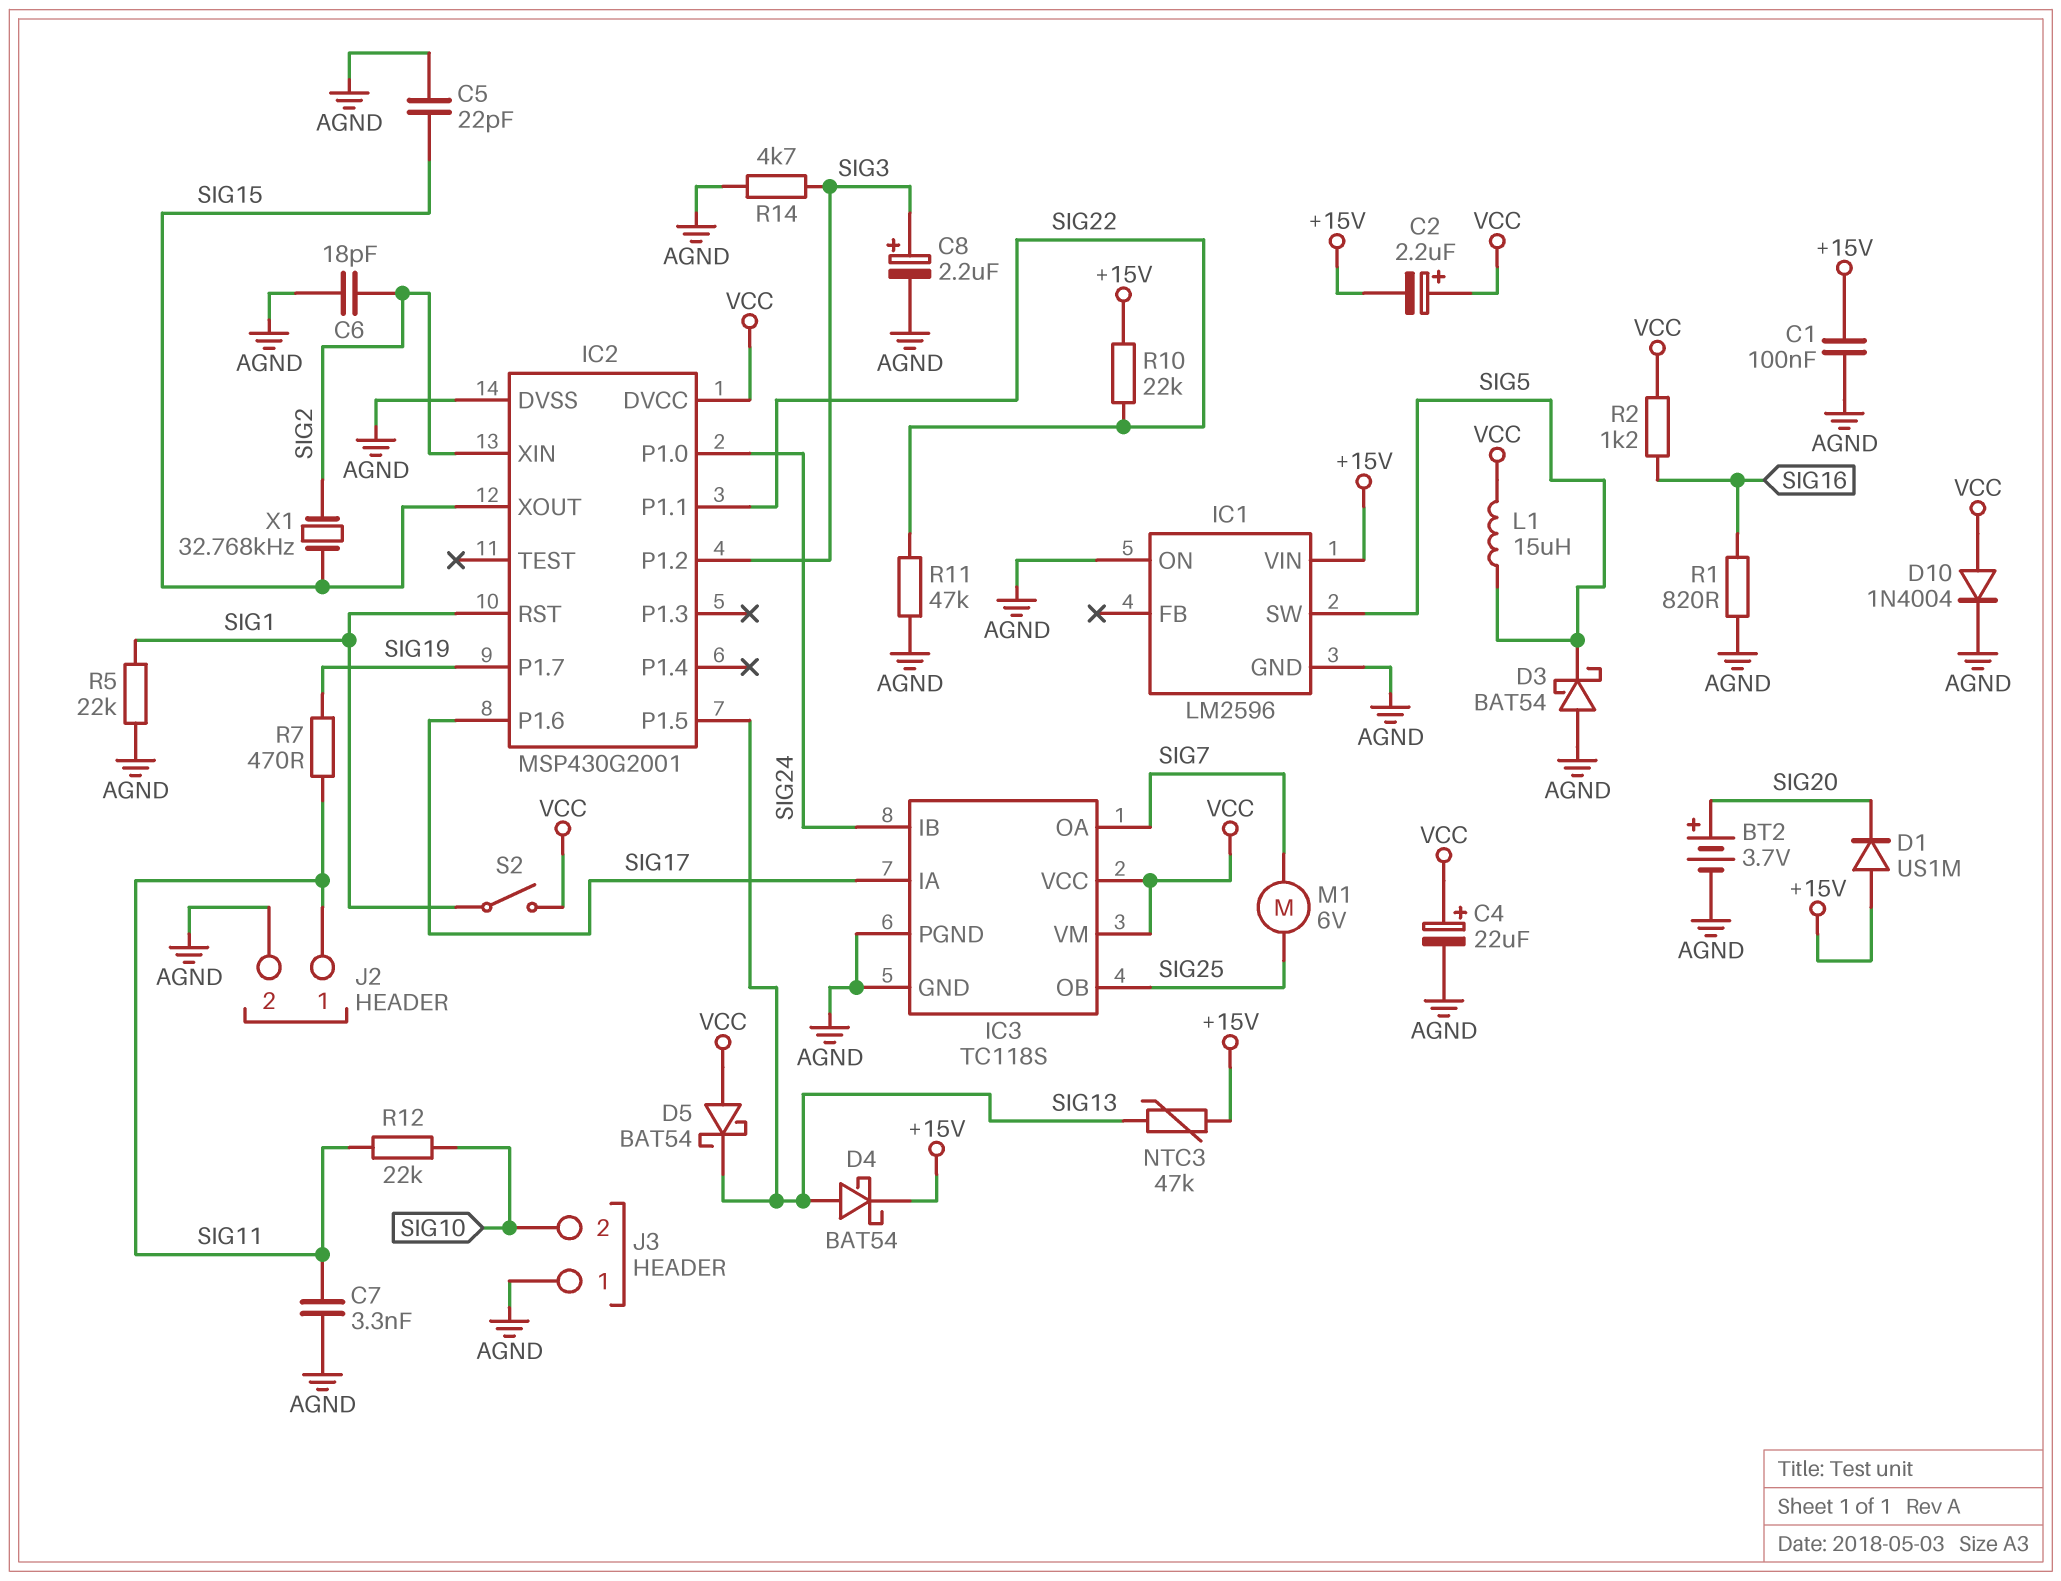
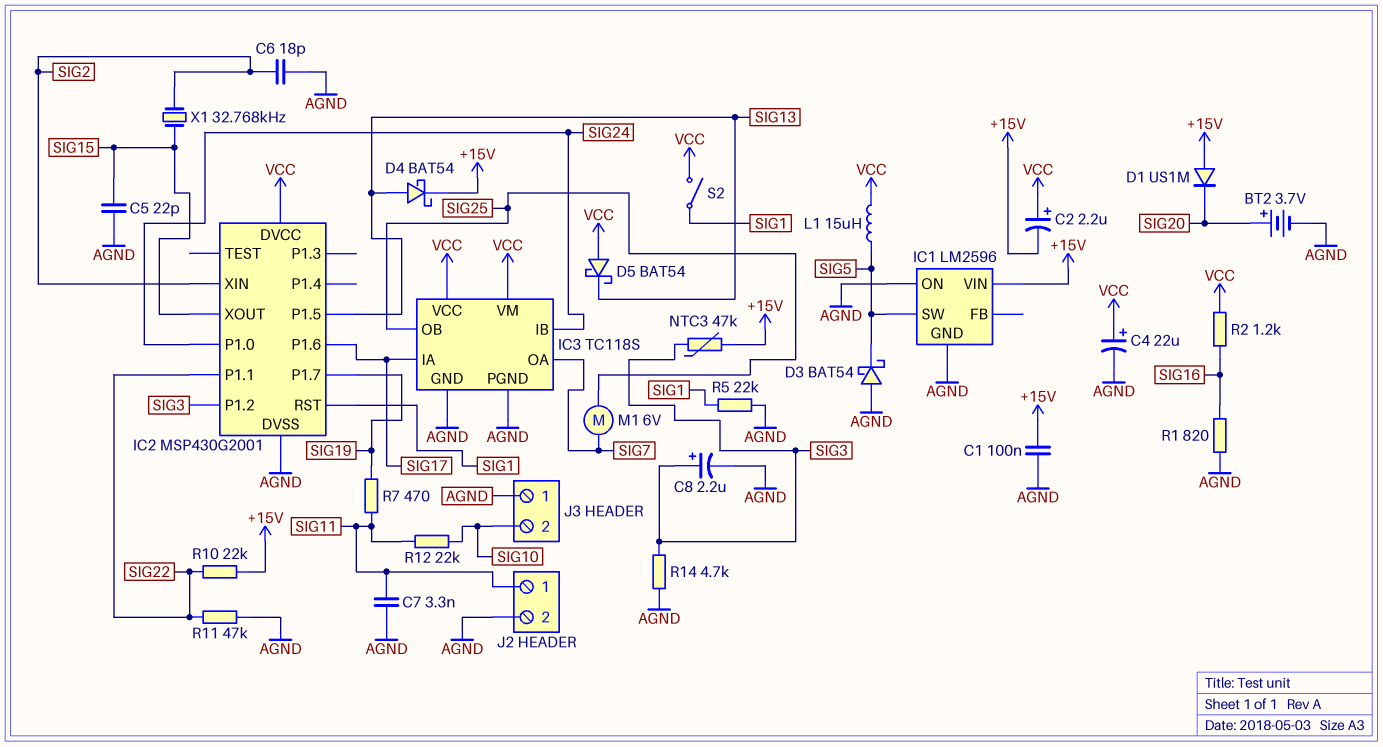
D10: diode 1N4004 (A VCC, K AGND) -> none
NTC3: 47k (+15V, SIG13) -> 47k (+15V, SIG3)

